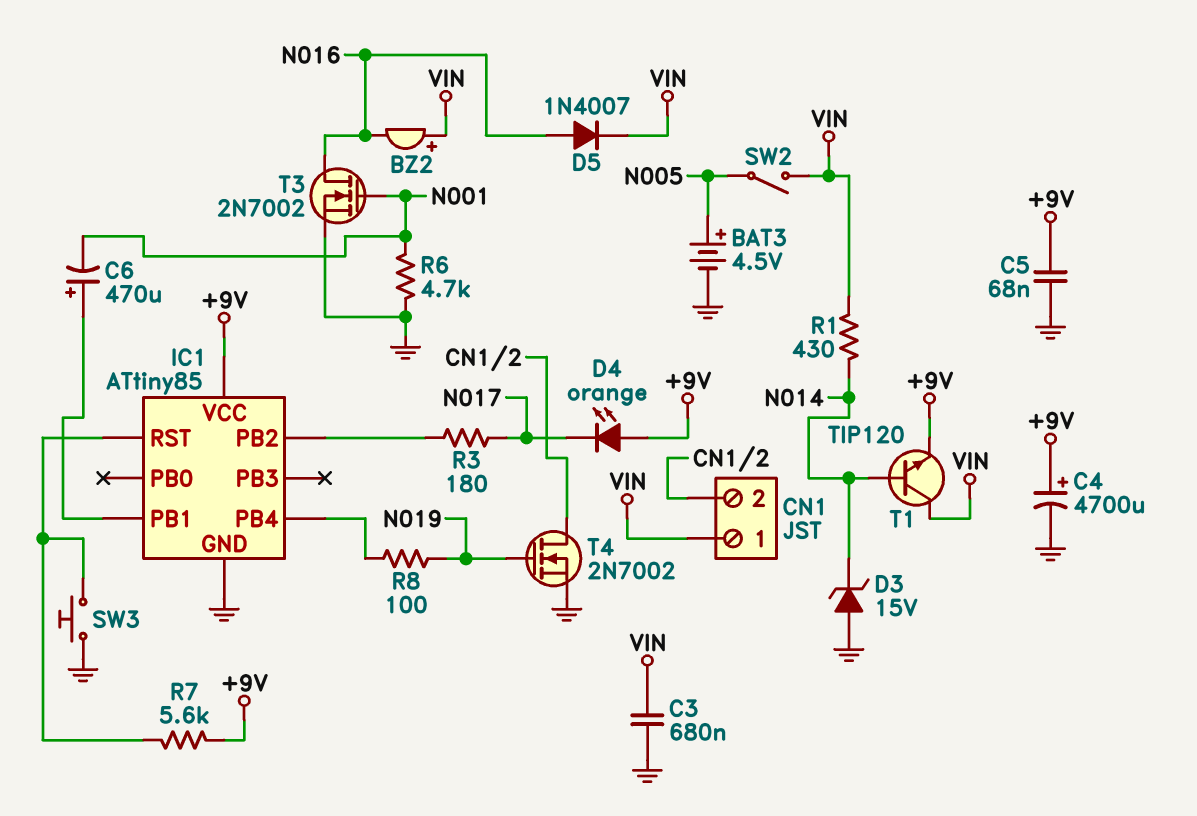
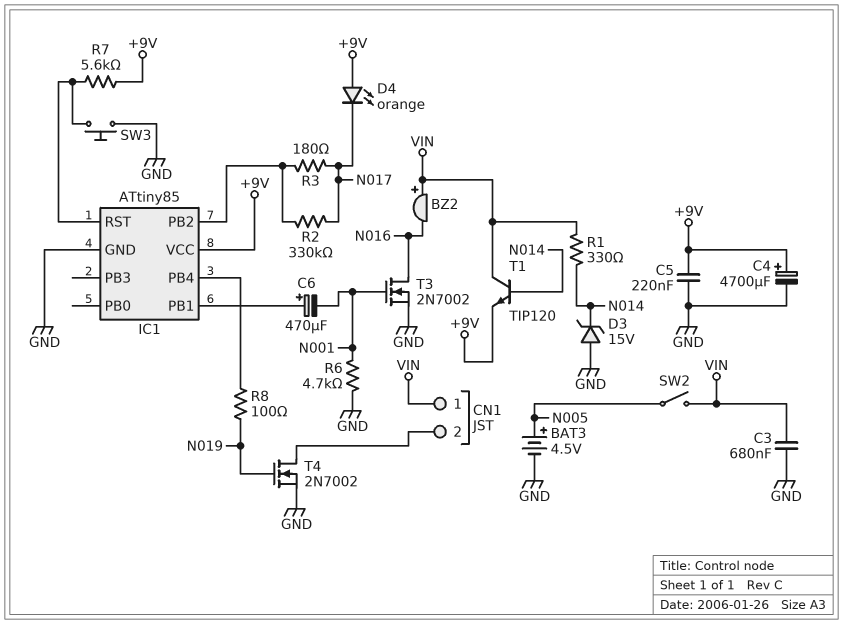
C5: 68nF (+9V, GND) -> 220nF (+9V, GND)
D5: diode 1N4007 (A N016, K VIN) -> none
R1: 430 (N014, VIN) -> 330 (N014, VIN)
R2: none -> 330k (IC1/PB2, N017)

